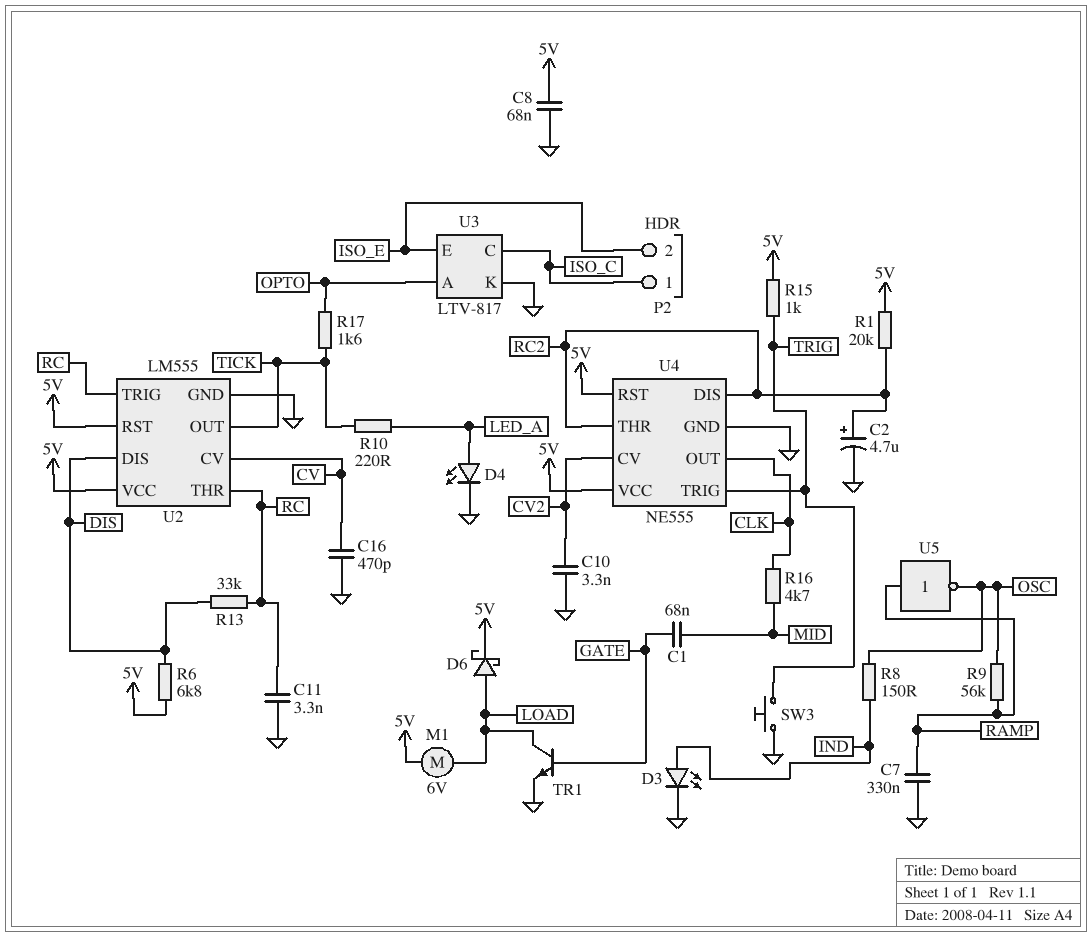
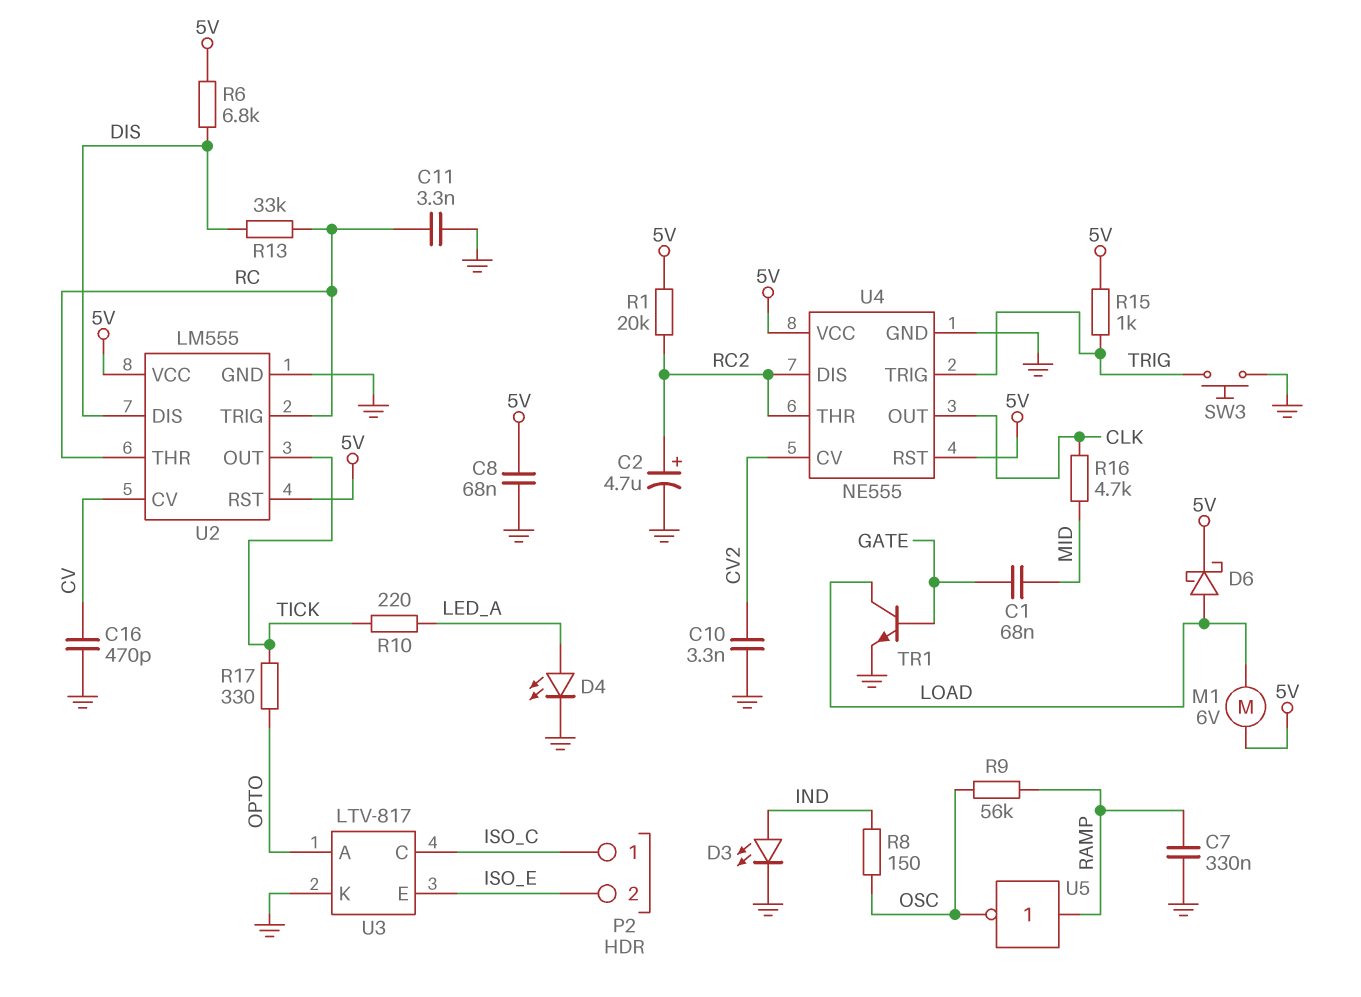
R17: 1.6k (OPTO, TICK) -> 330 (OPTO, TICK)

